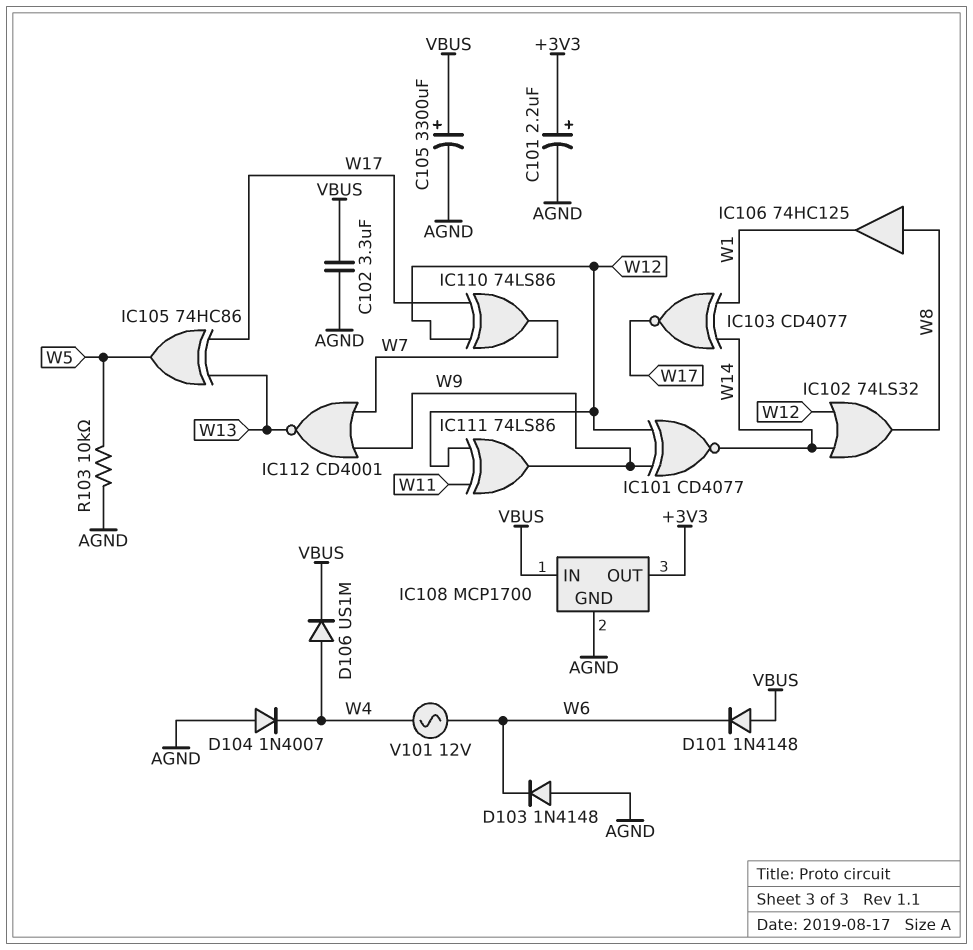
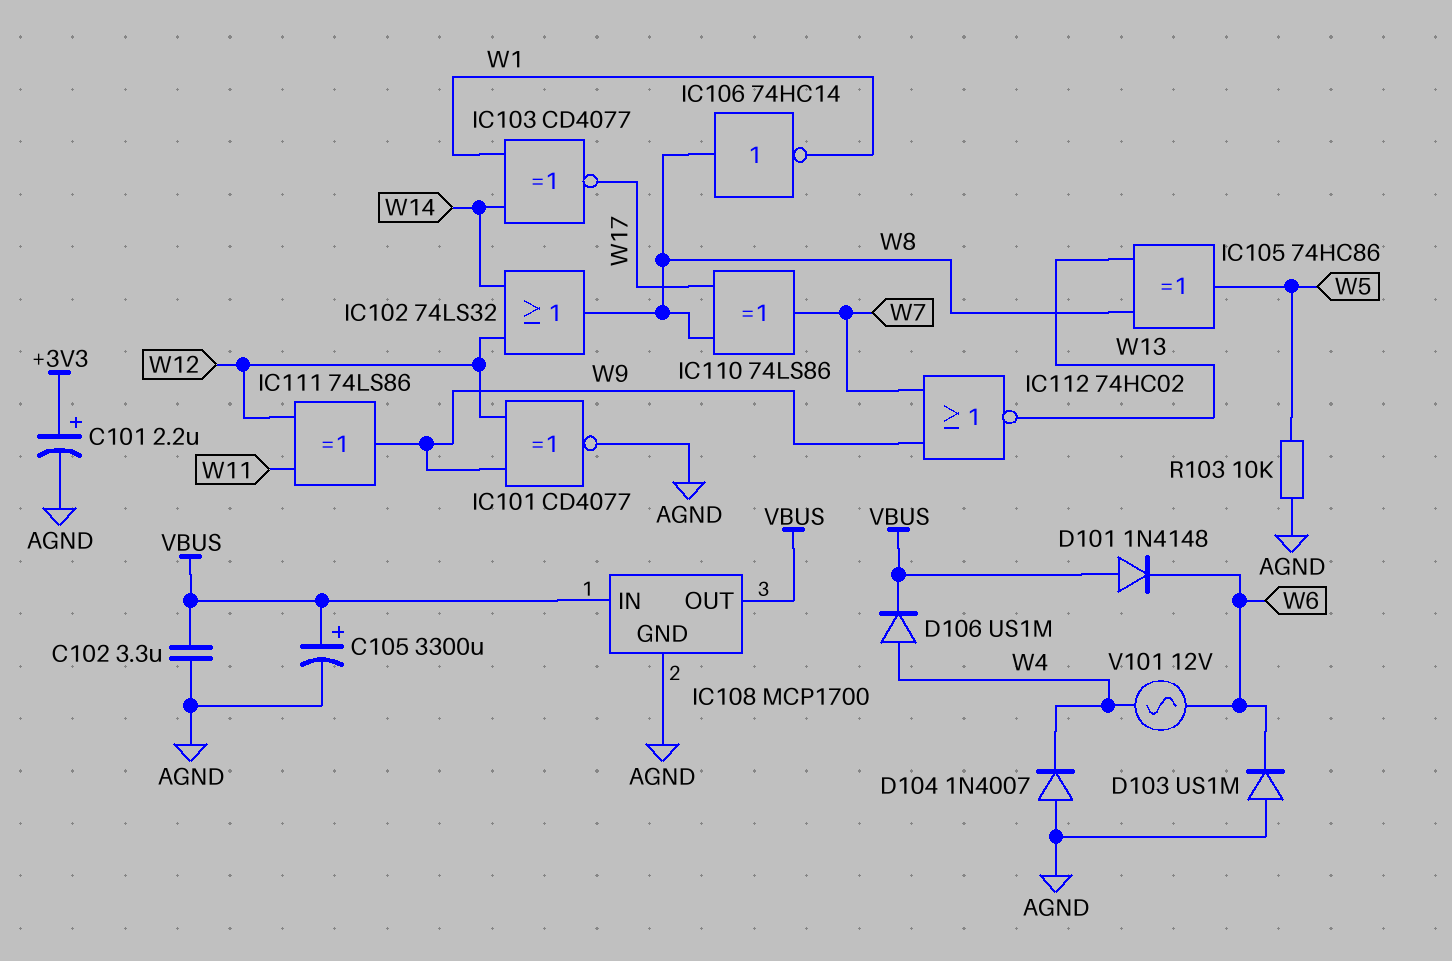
D103: diode 1N4148 (A AGND, K W6) -> diode US1M (A AGND, K W6)
IC101: XNOR CD4077 (in W9, in W12, out W14) -> XNOR CD4077 (in W9, in W12, out AGND)
IC105: XOR 74HC86 (in W13, in W17, out W5) -> XOR 74HC86 (in W8, in W13, out W5)
IC106: buffer 74HC125 (in W8, out W1) -> NOT 74HC14 (in W8, out W1)
IC108 pin OUT: +3V3 -> VBUS
IC110: XOR 74LS86 (in W12, in W17, out W7) -> XOR 74LS86 (in W8, in W17, out W7)
IC112: NOR CD4001 (in W7, in W9, out W13) -> NOR 74HC02 (in W7, in W9, out W13)

